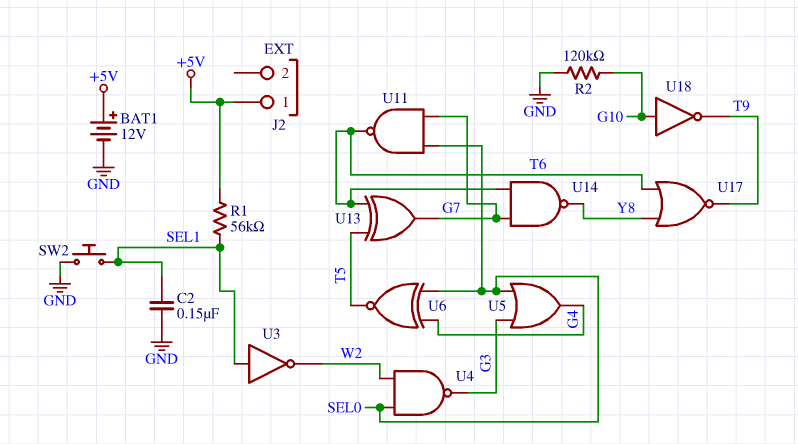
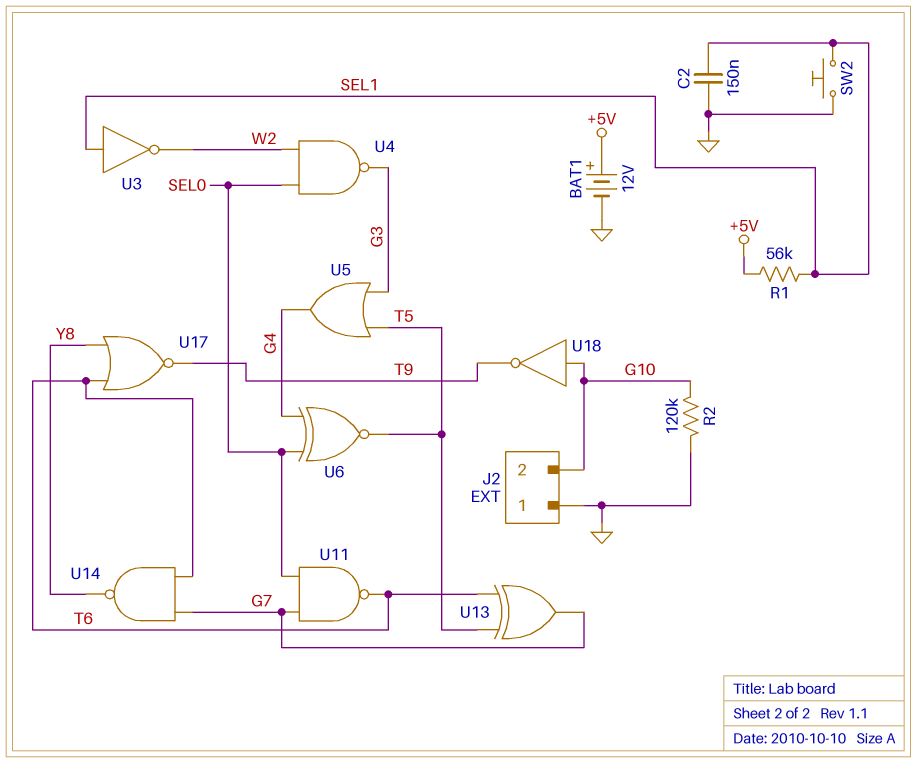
J2 pin 1: +5V -> GND
J2 pin 2: none -> G10
U5: OR (in G3, in SEL0, out G4) -> OR (in G3, in T5, out G4)

